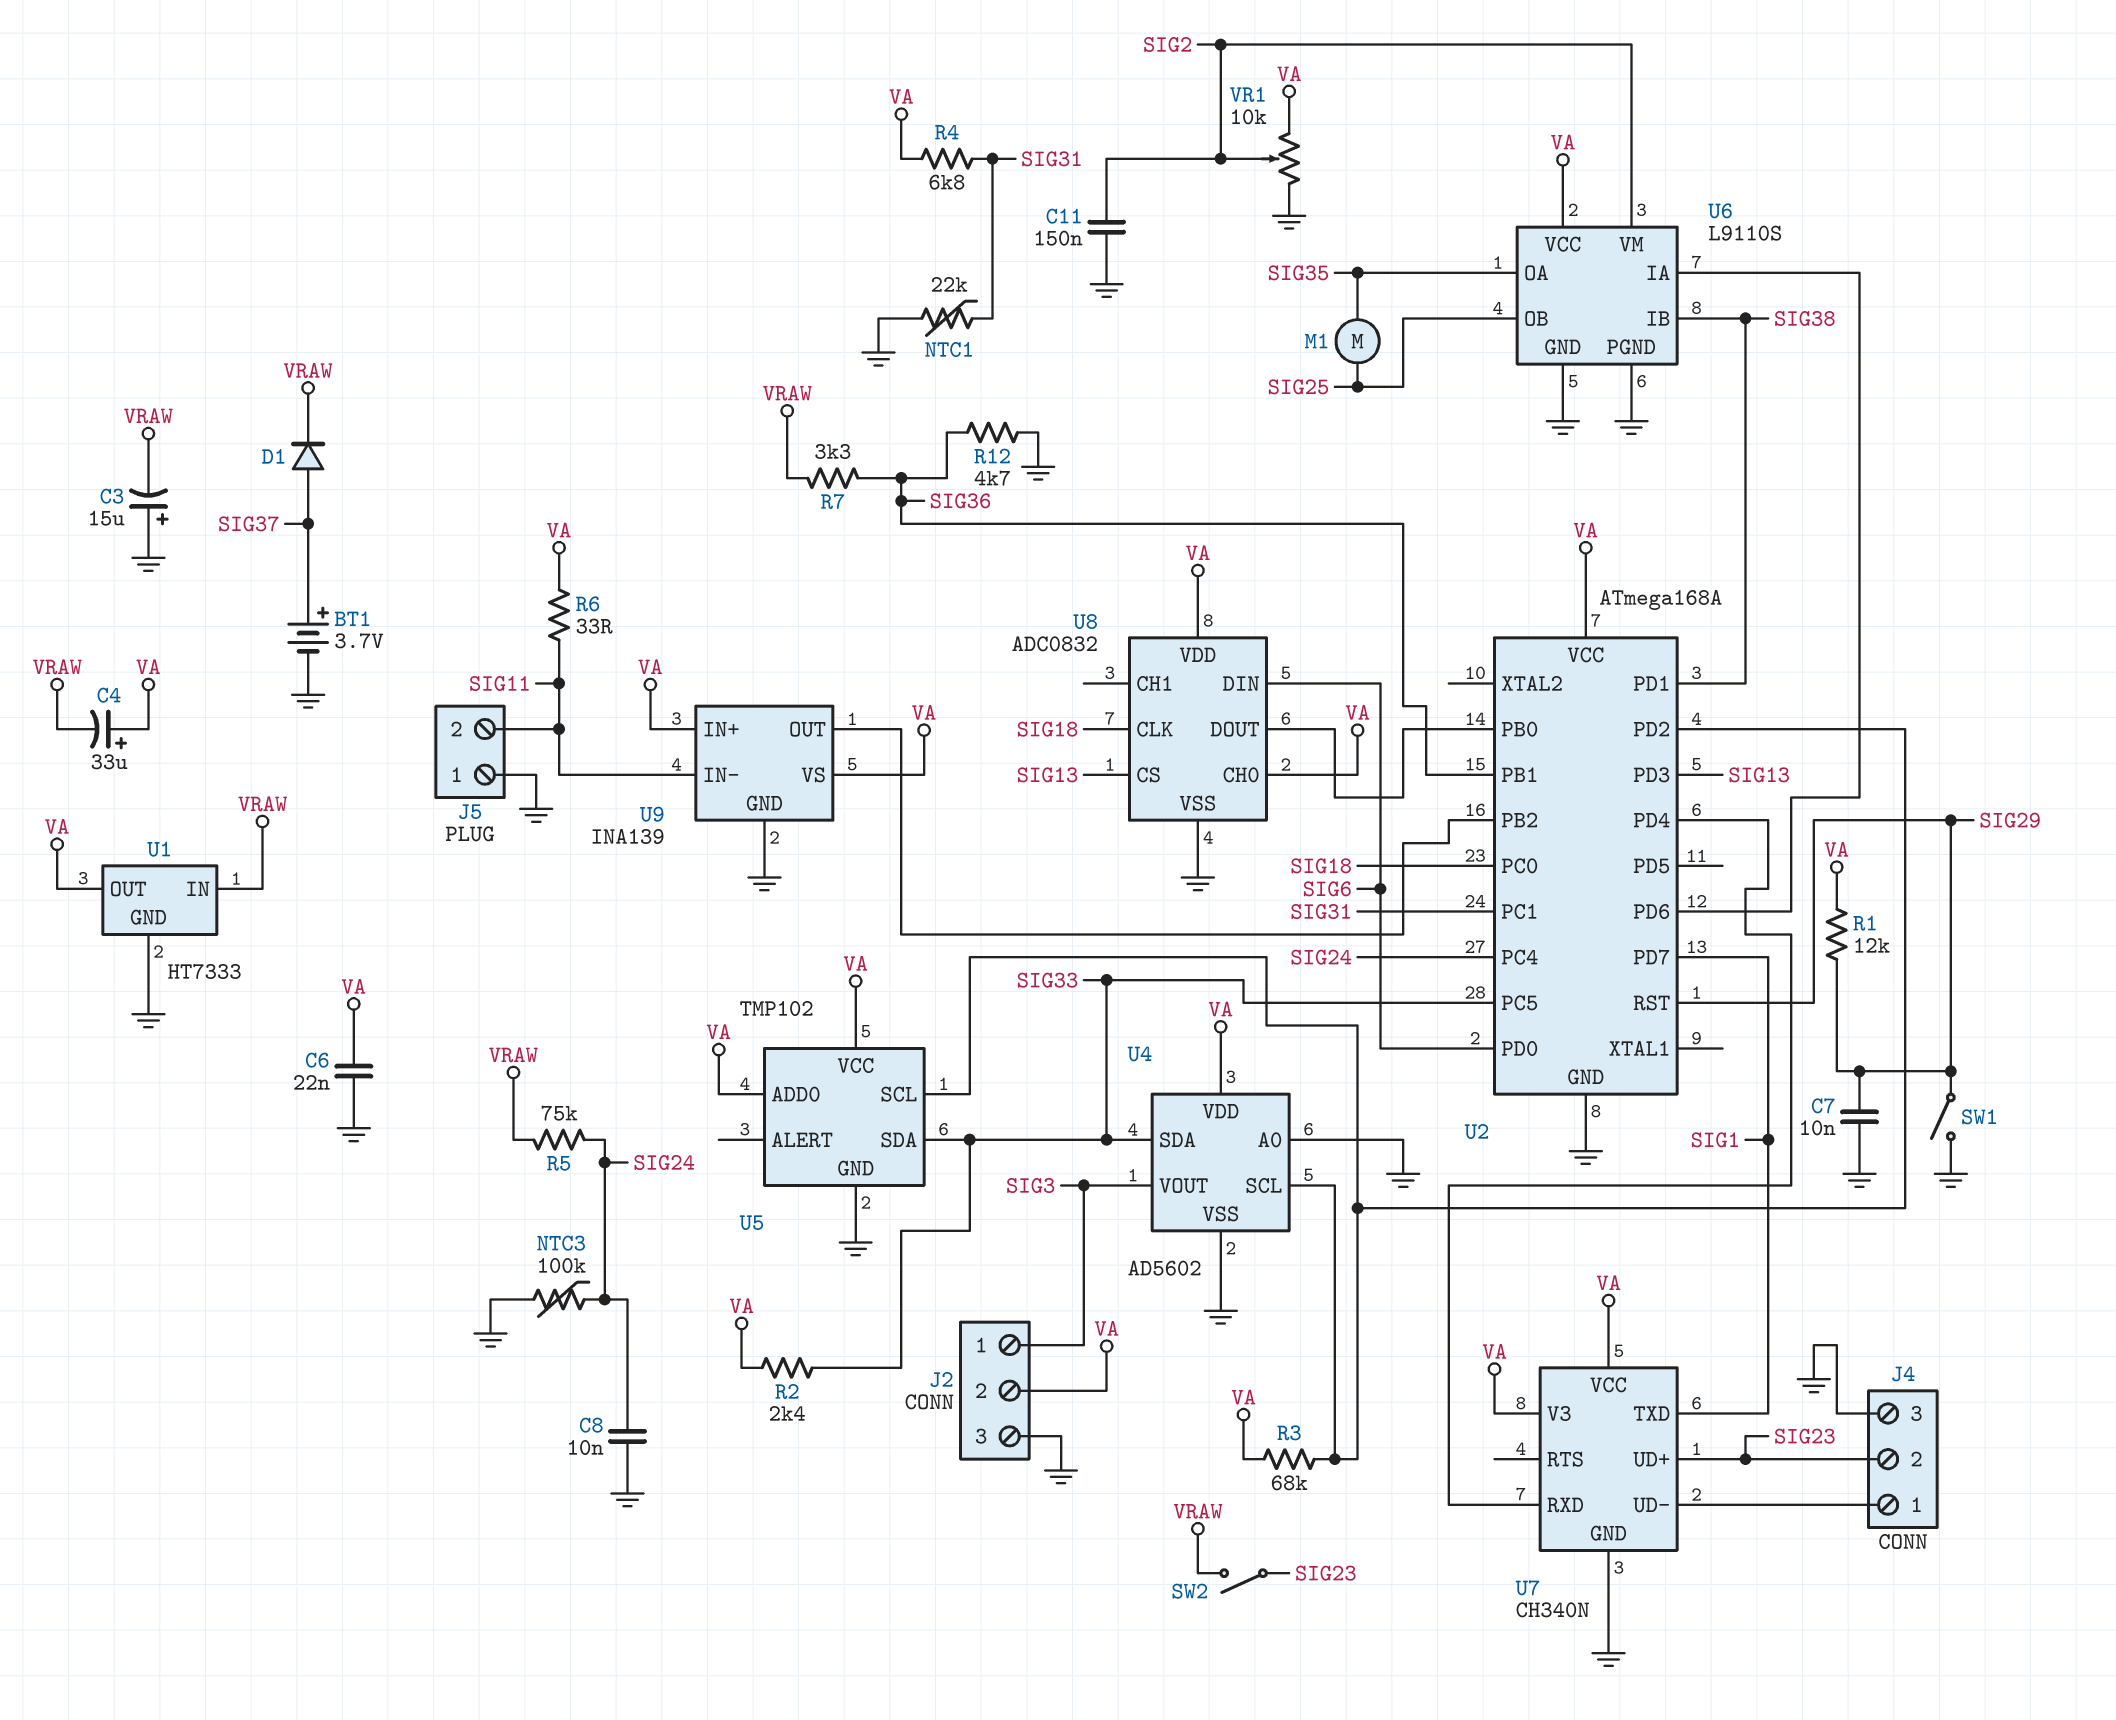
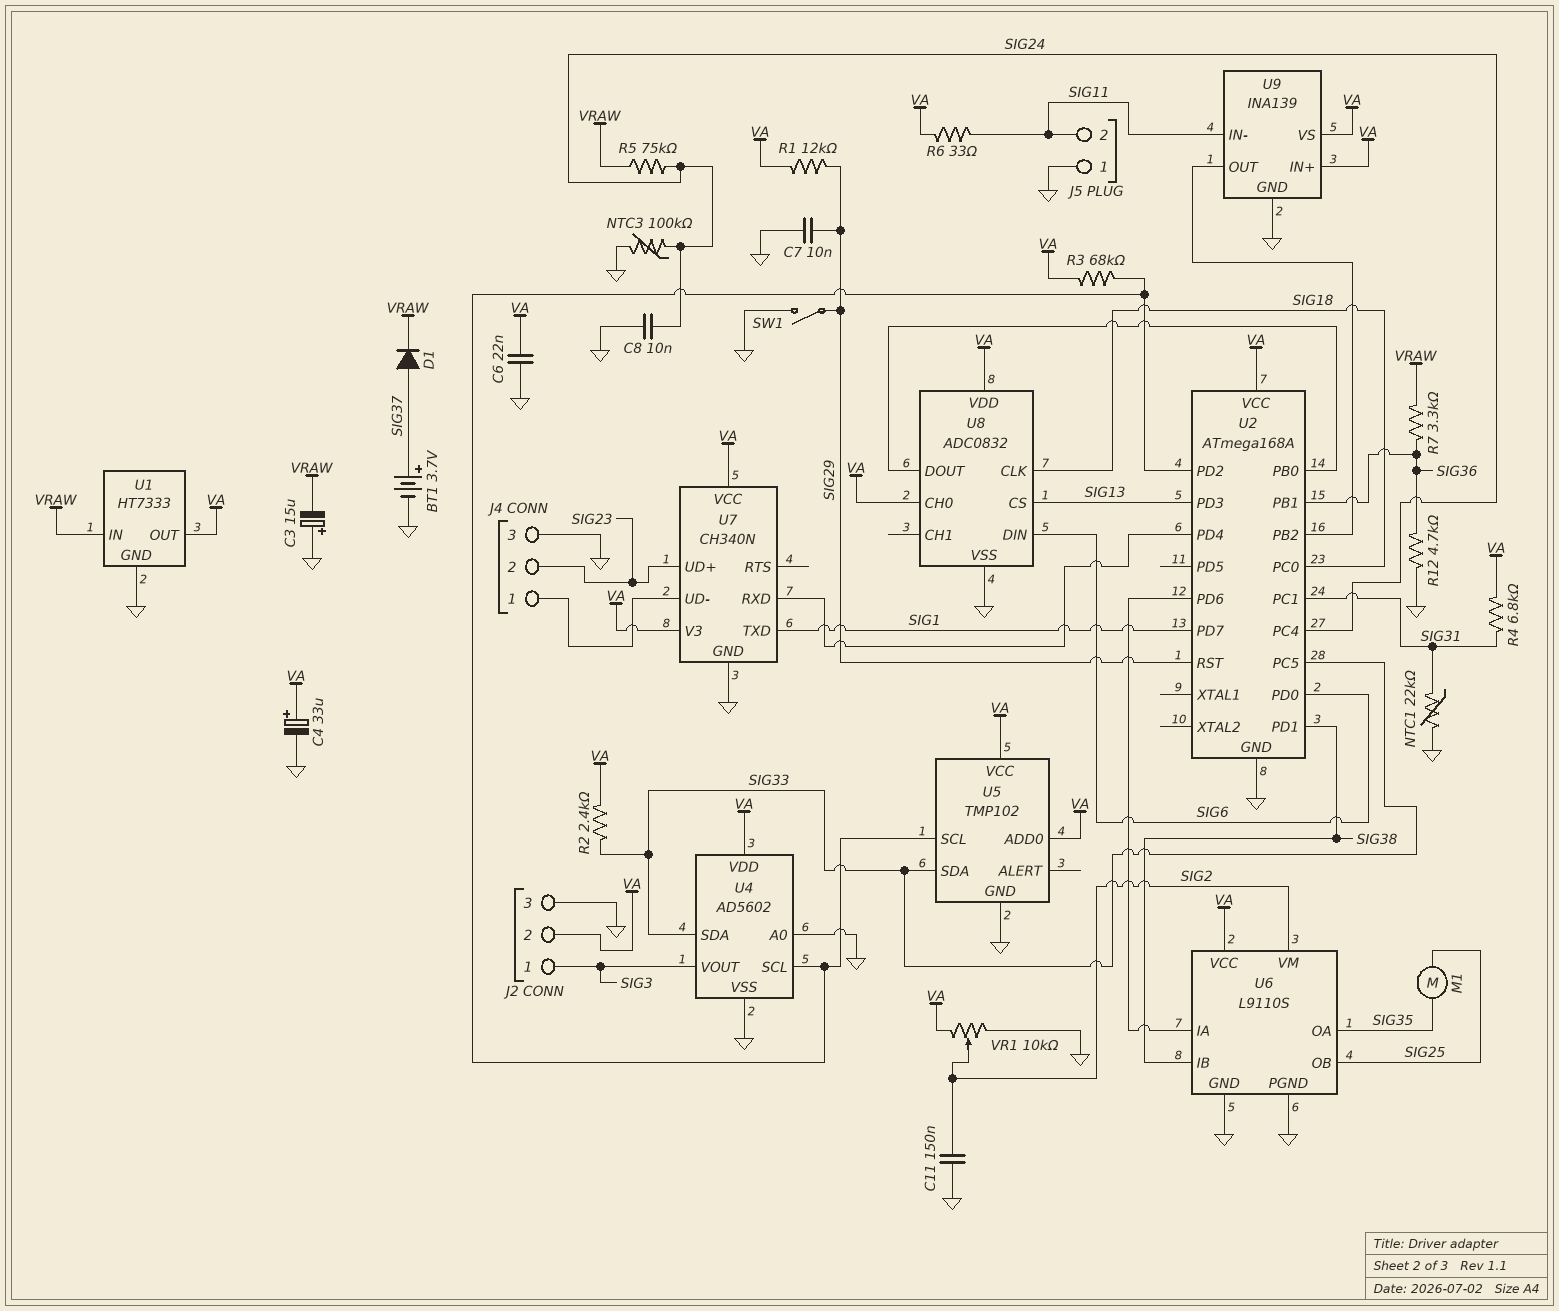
C4: 33uF (plus VA, minus VRAW) -> 33uF (plus VA, minus GND)
SW2: switch (SIG23, VRAW) -> none

